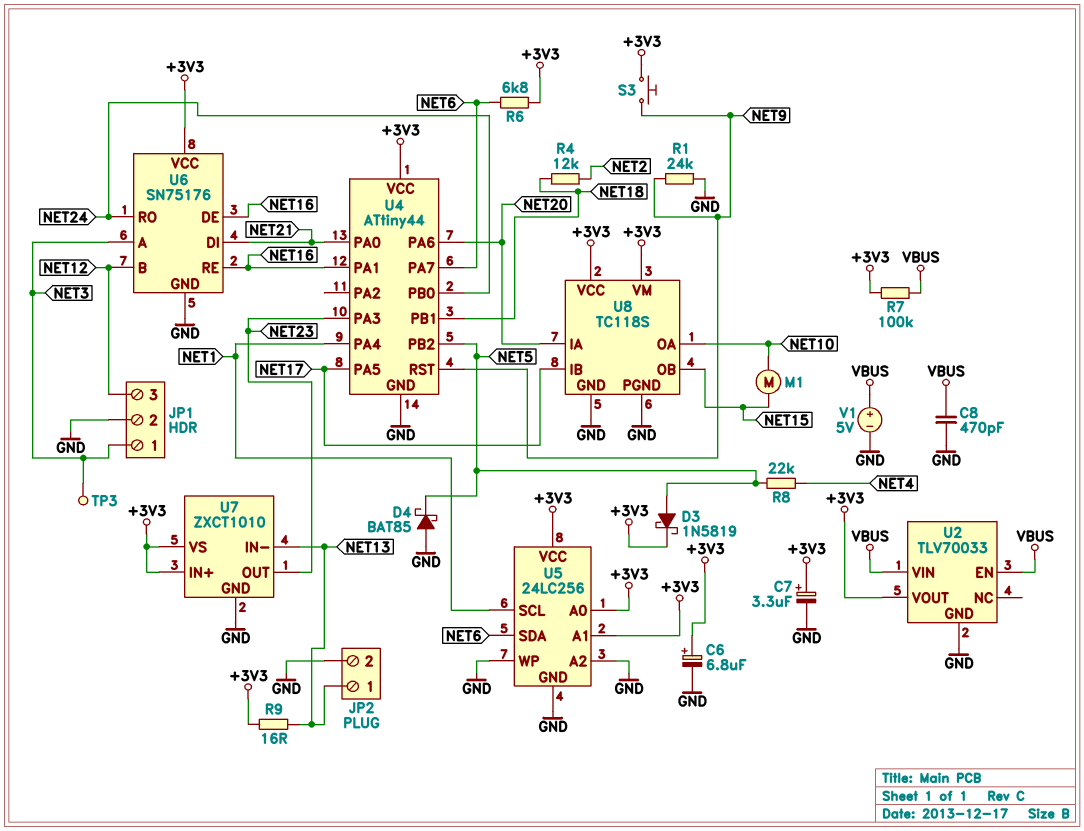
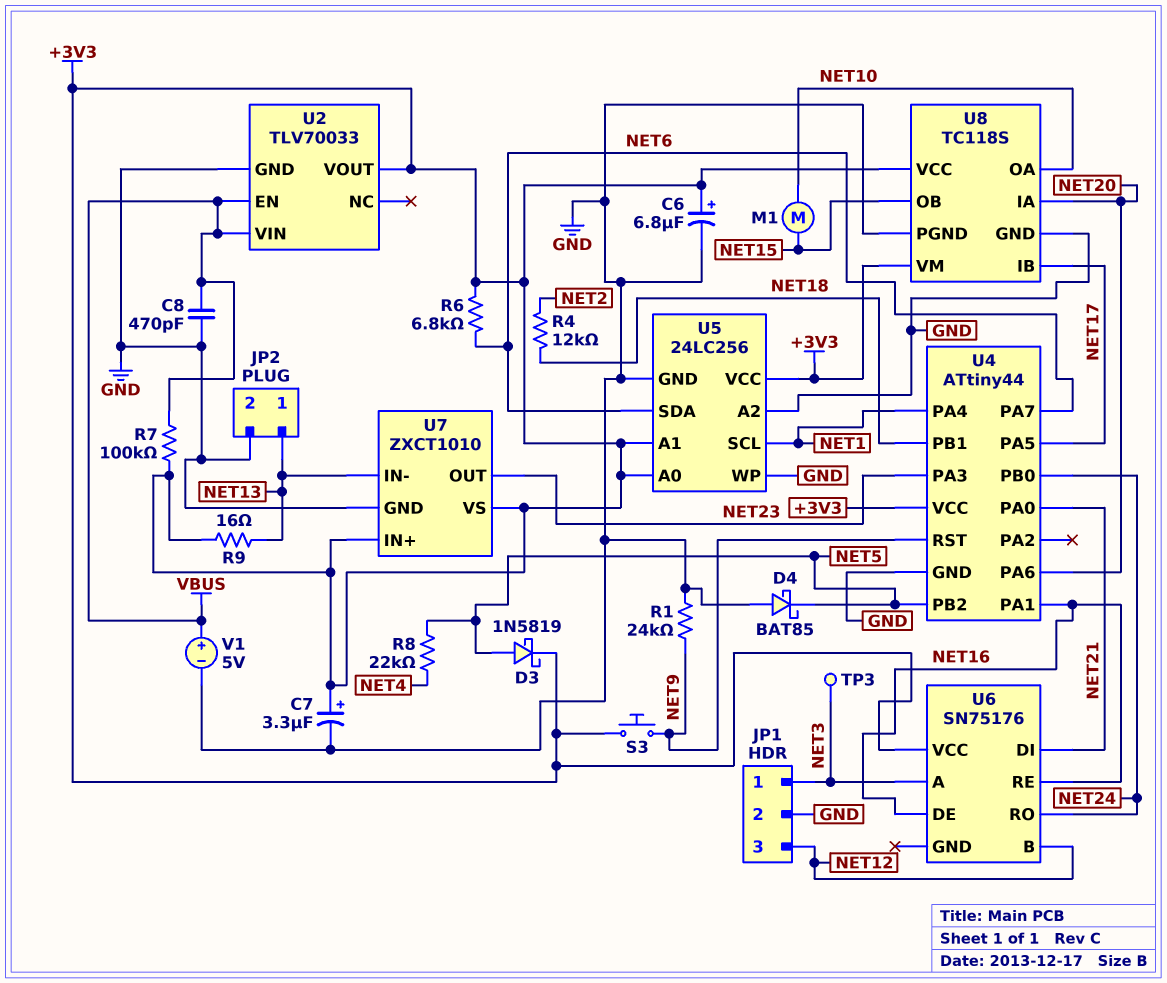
U6 pin GND: GND -> none

